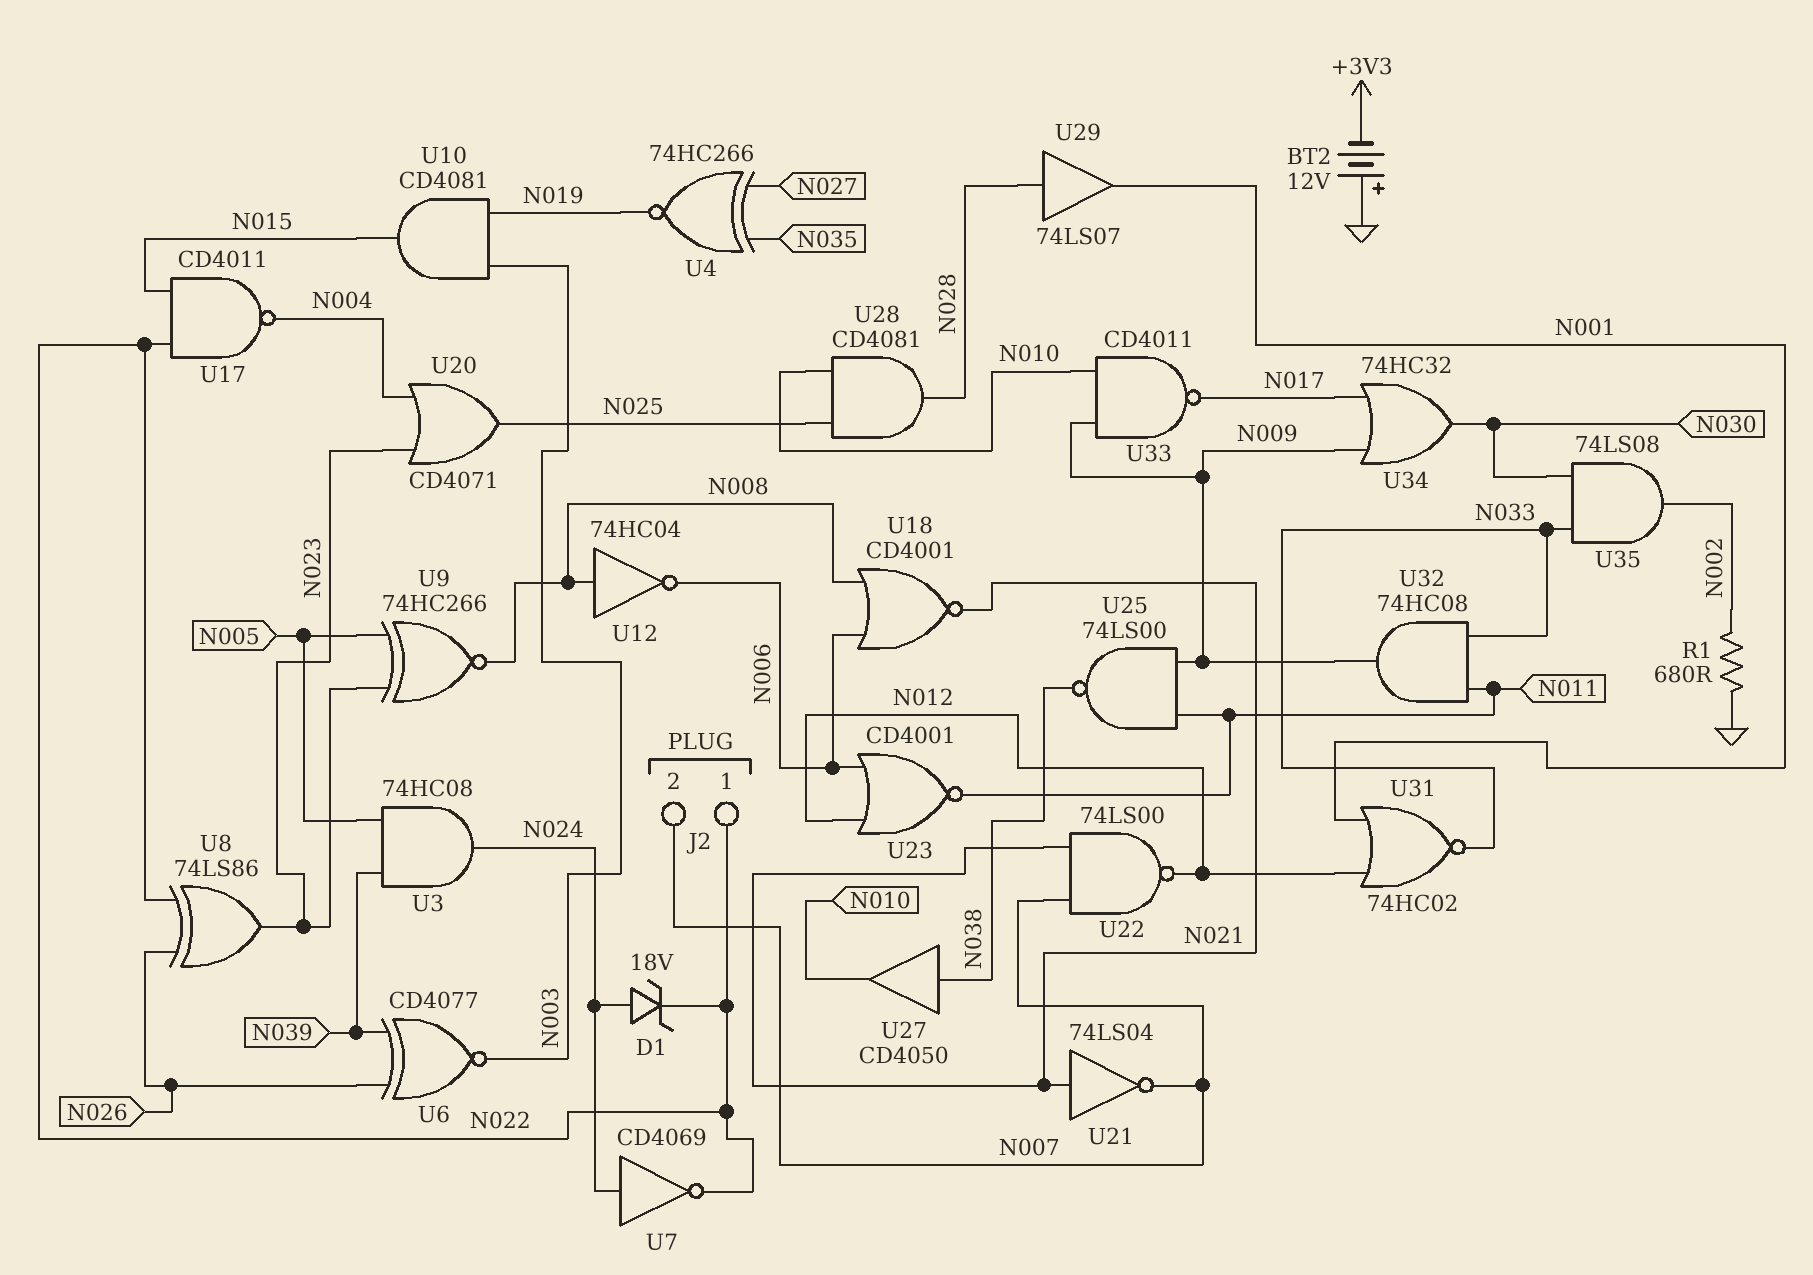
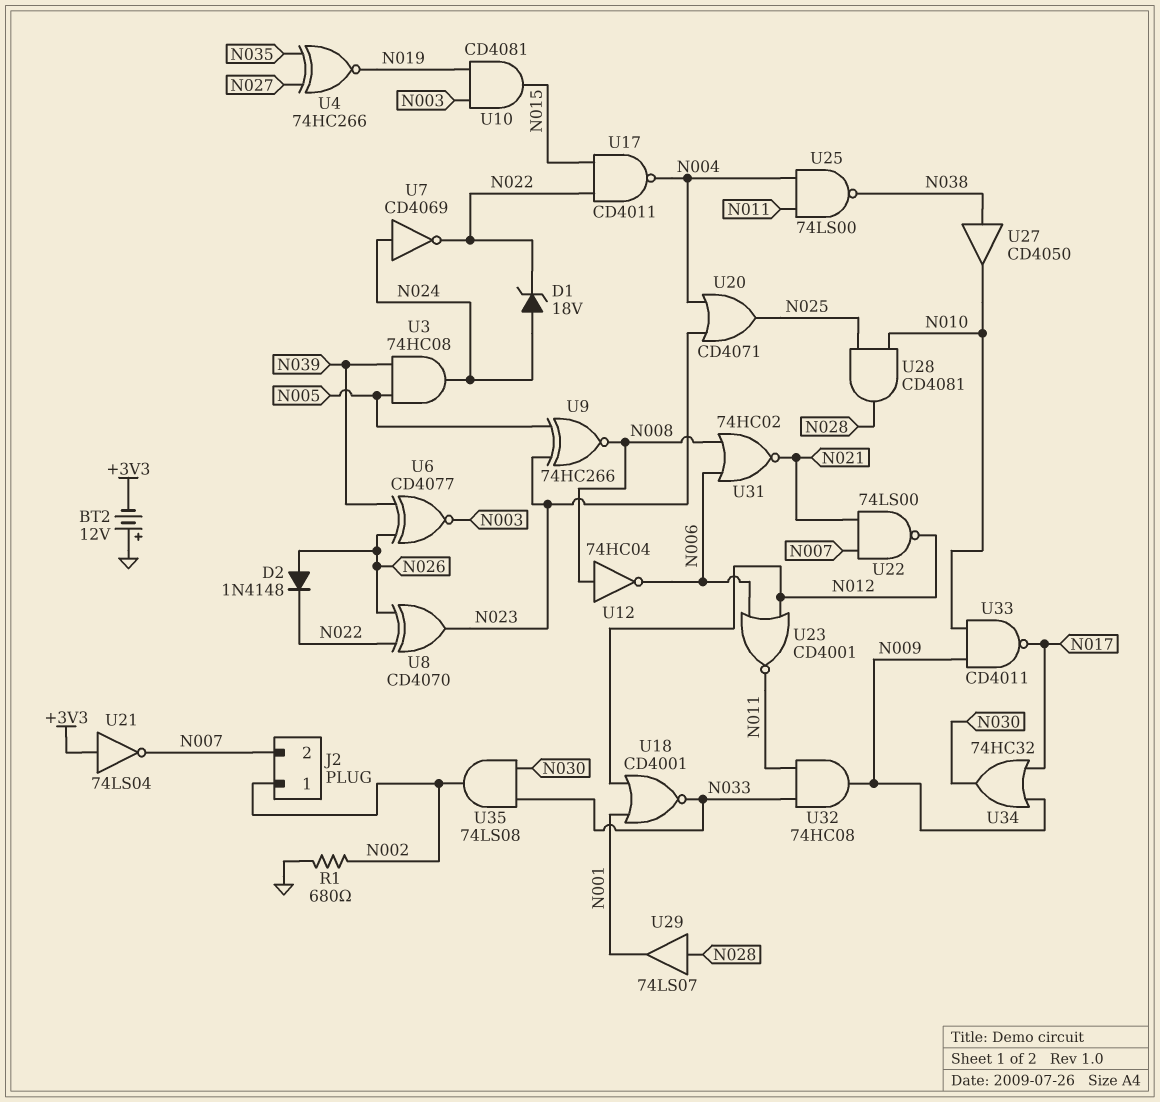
D2: none -> diode 1N4148 (A N026, K N022)
J2 pin 1: N022 -> N002
U8: XOR 74LS86 (in N022, in N026, out N023) -> XOR CD4070 (in N022, in N026, out N023)
U18: NOR CD4001 (in N006, in N008, out N021) -> NOR CD4001 (in N001, in N012, out N033)
U21: NOT 74LS04 (in N021, out N007) -> NOT 74LS04 (in +3V3, out N007)
U25: NAND 74LS00 (in N009, in N011, out N038) -> NAND 74LS00 (in N004, in N011, out N038)
U31: NOR 74HC02 (in N001, in N012, out N033) -> NOR 74HC02 (in N006, in N008, out N021)

